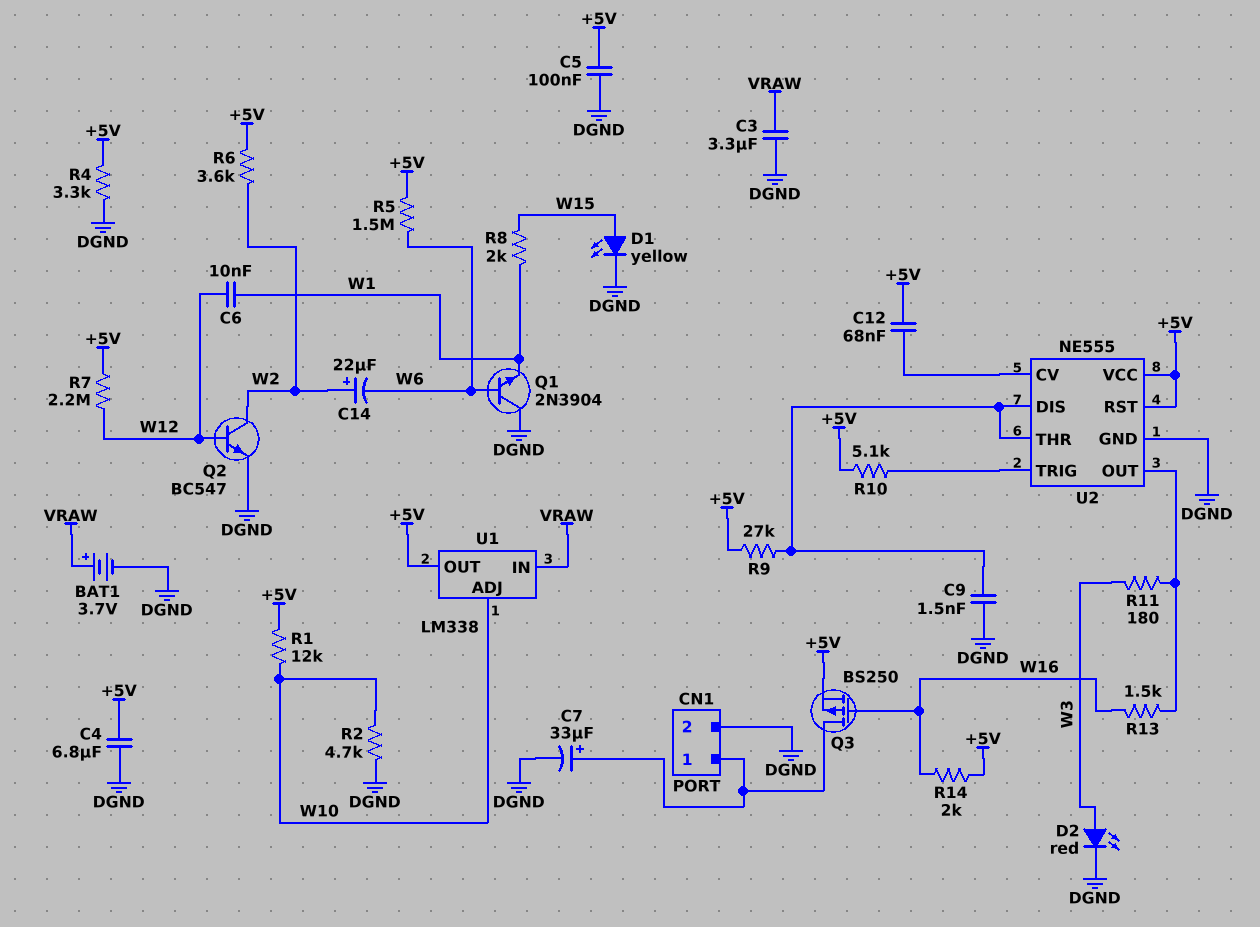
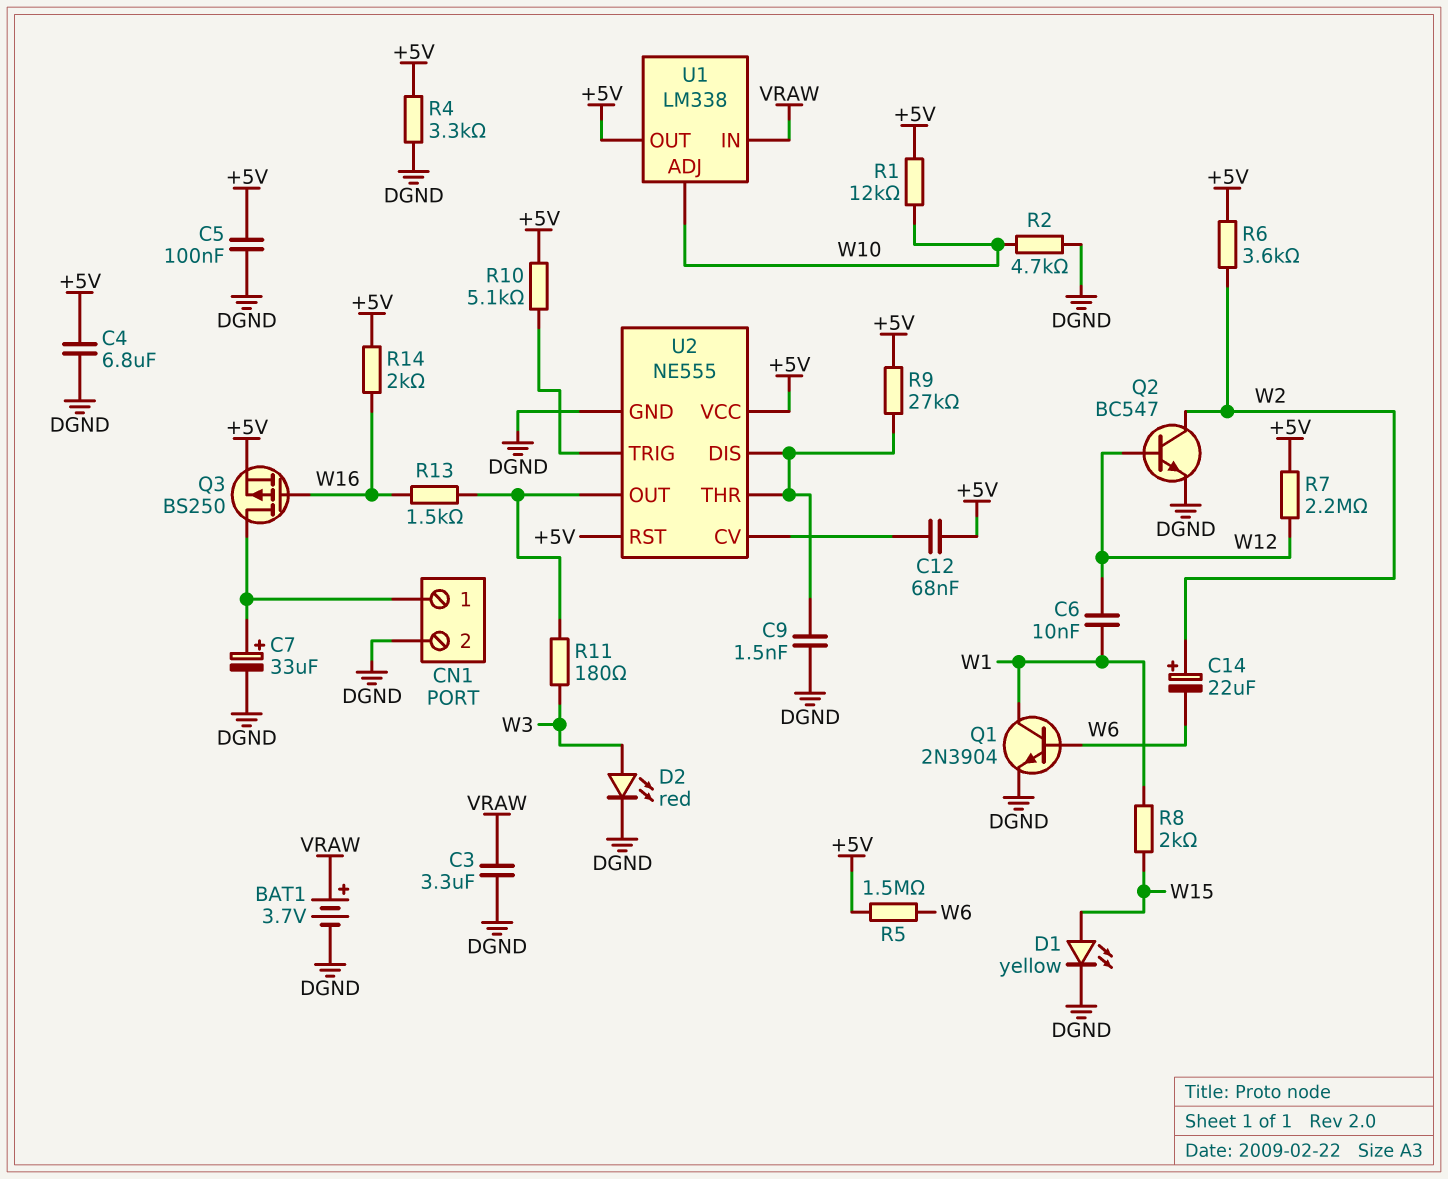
Q1: NPN 2N3904 (B W6, C DGND, E W1) -> NPN 2N3904 (B W6, C W1, E DGND)

